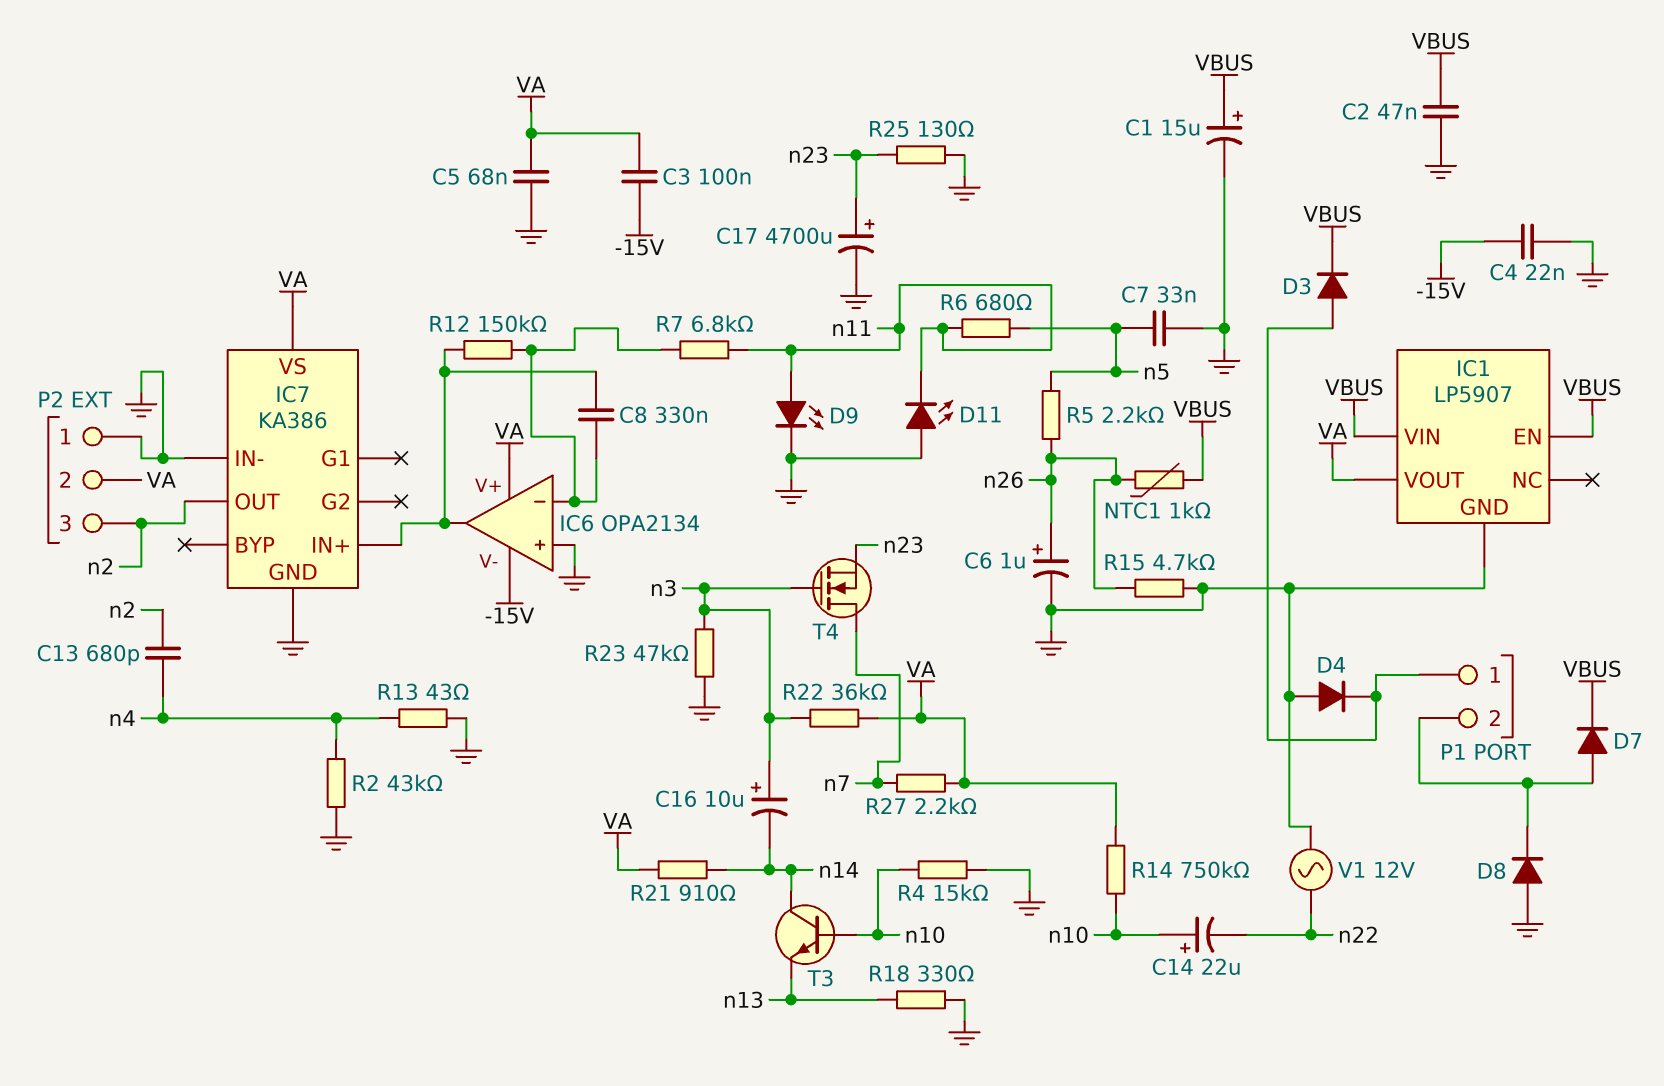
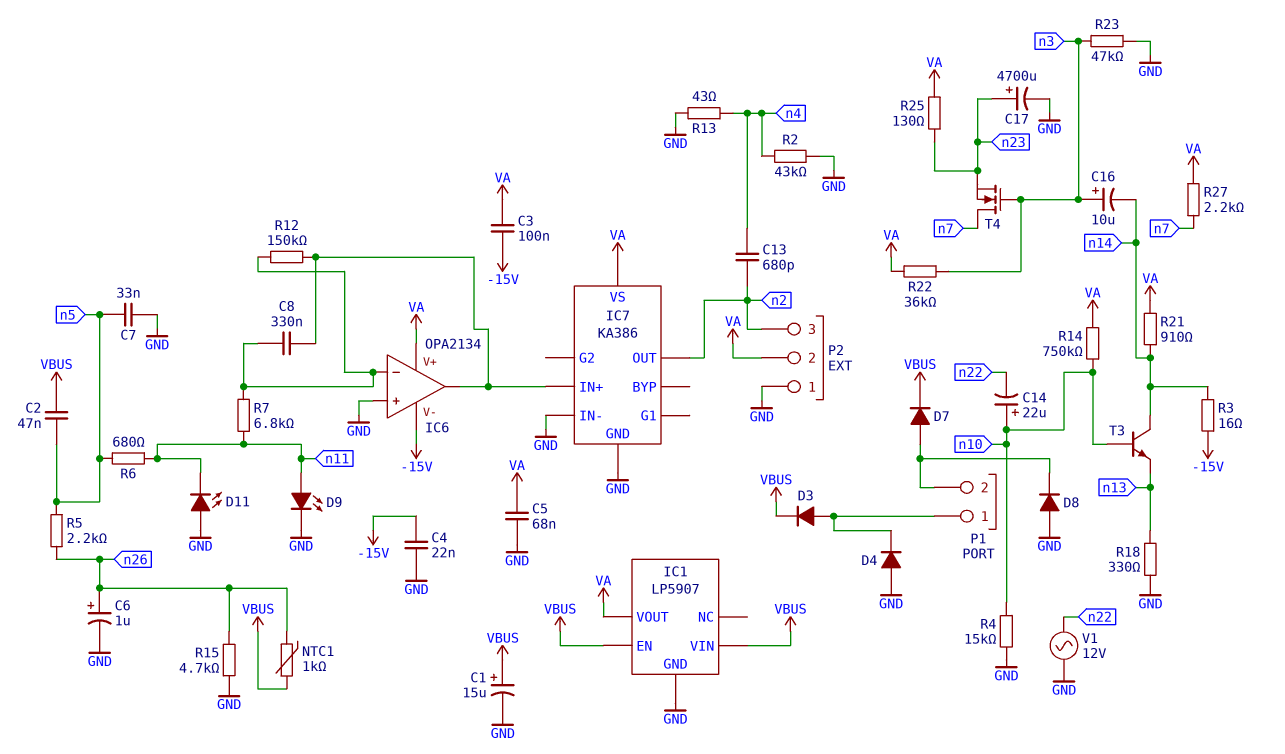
C2: 47nF (GND, VBUS) -> 47nF (VBUS, n5)
R3: none -> 16 (-15V, n14)
R25: 130 (GND, n23) -> 130 (VA, n23)

